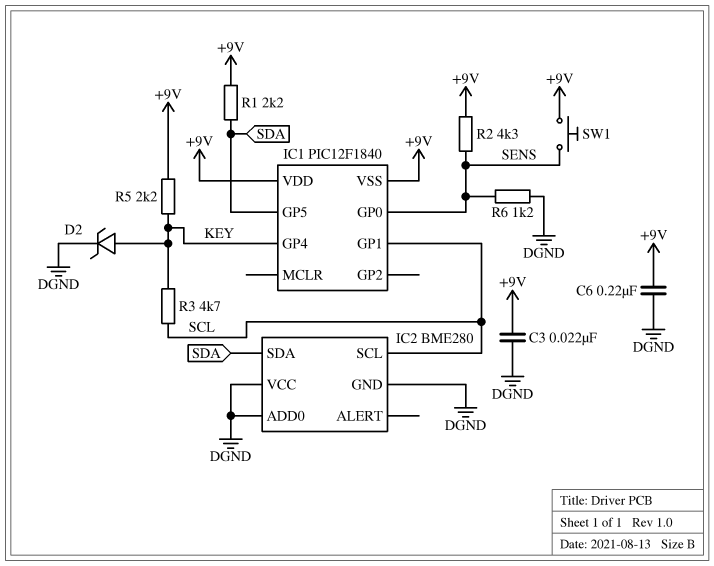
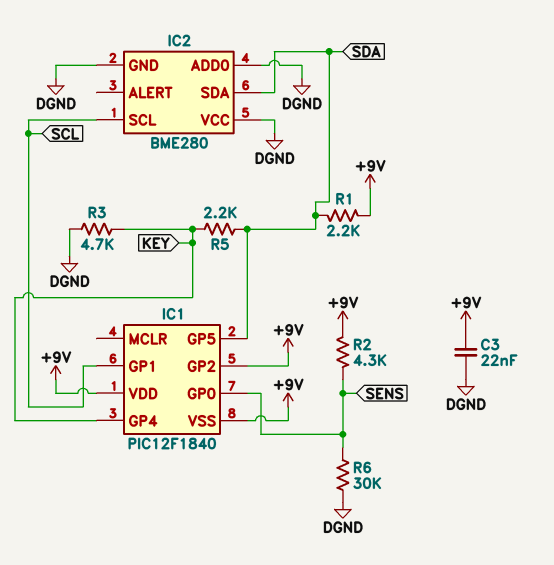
C6: 220nF (+9V, DGND) -> none
D2: zener (A KEY, K DGND) -> none
IC1 pin GP2: none -> +9V
R3: 4.7k (KEY, SCL) -> 4.7k (DGND, KEY)
R5: 2.2k (+9V, KEY) -> 2.2k (KEY, SDA)
R6: 1.2k (DGND, SENS) -> 30k (DGND, SENS)
SW1: button (+9V, SENS) -> none

